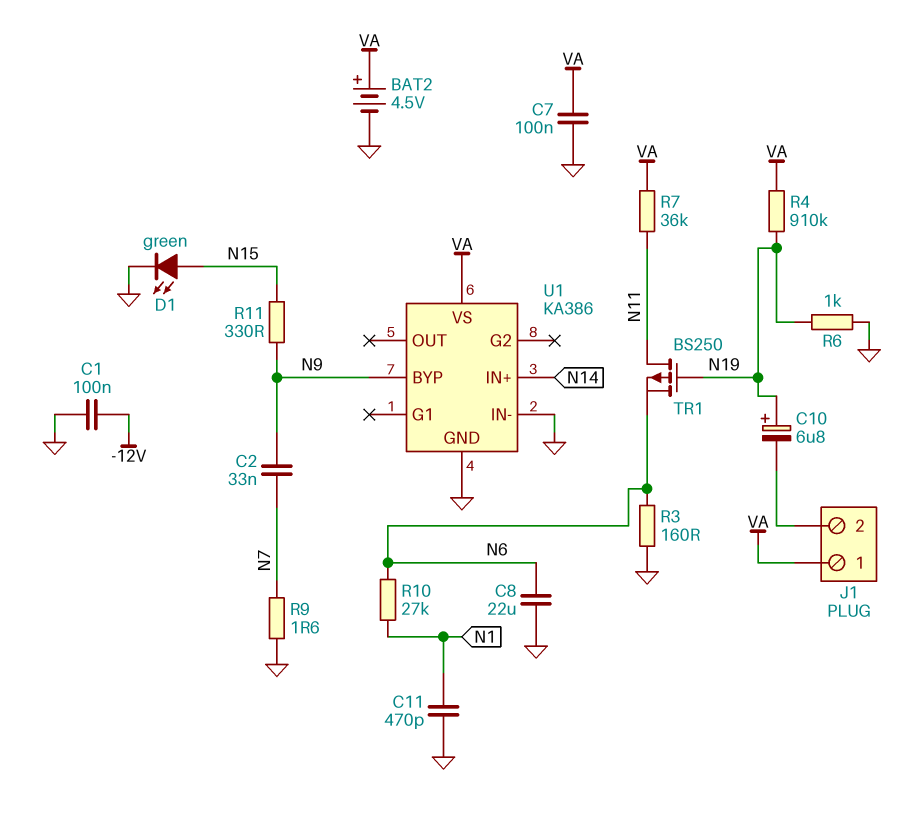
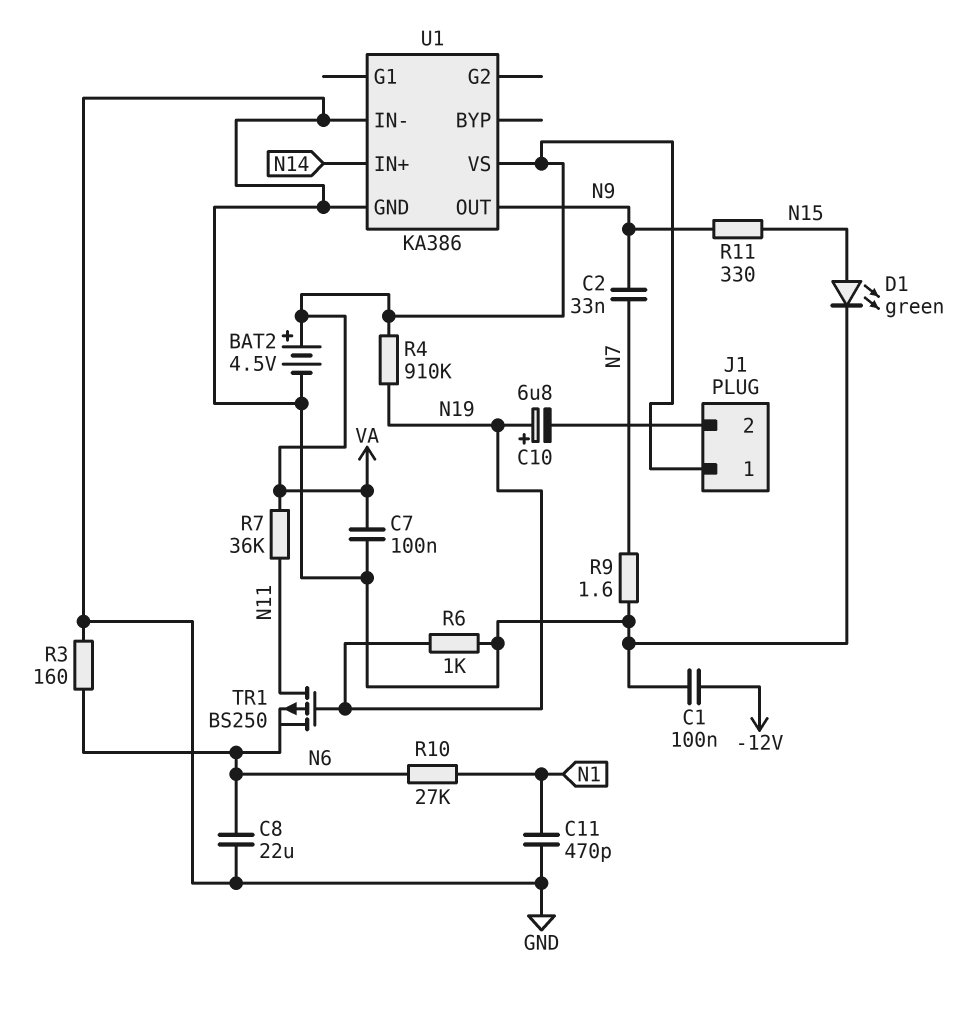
U1 pin BYP: N9 -> none
U1 pin OUT: none -> N9

